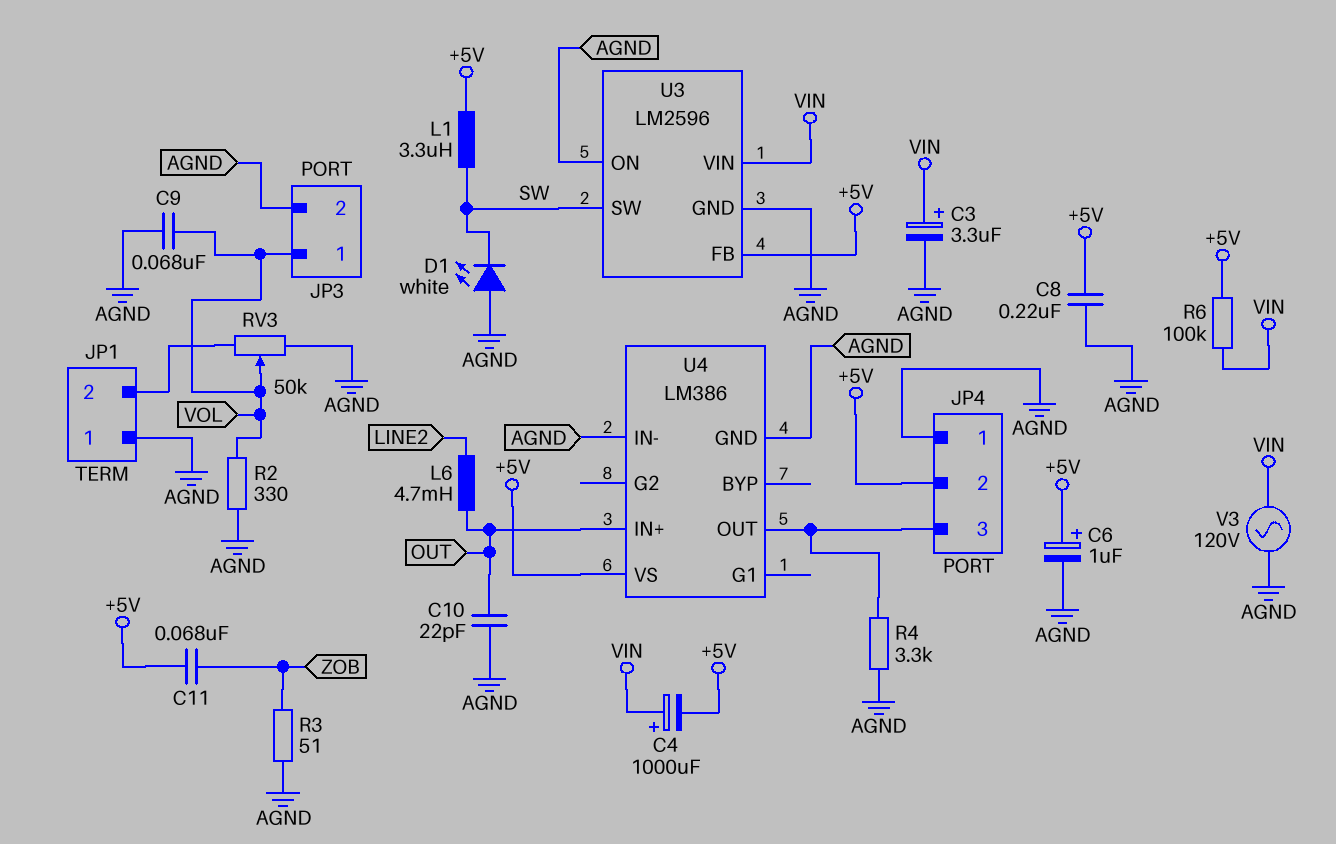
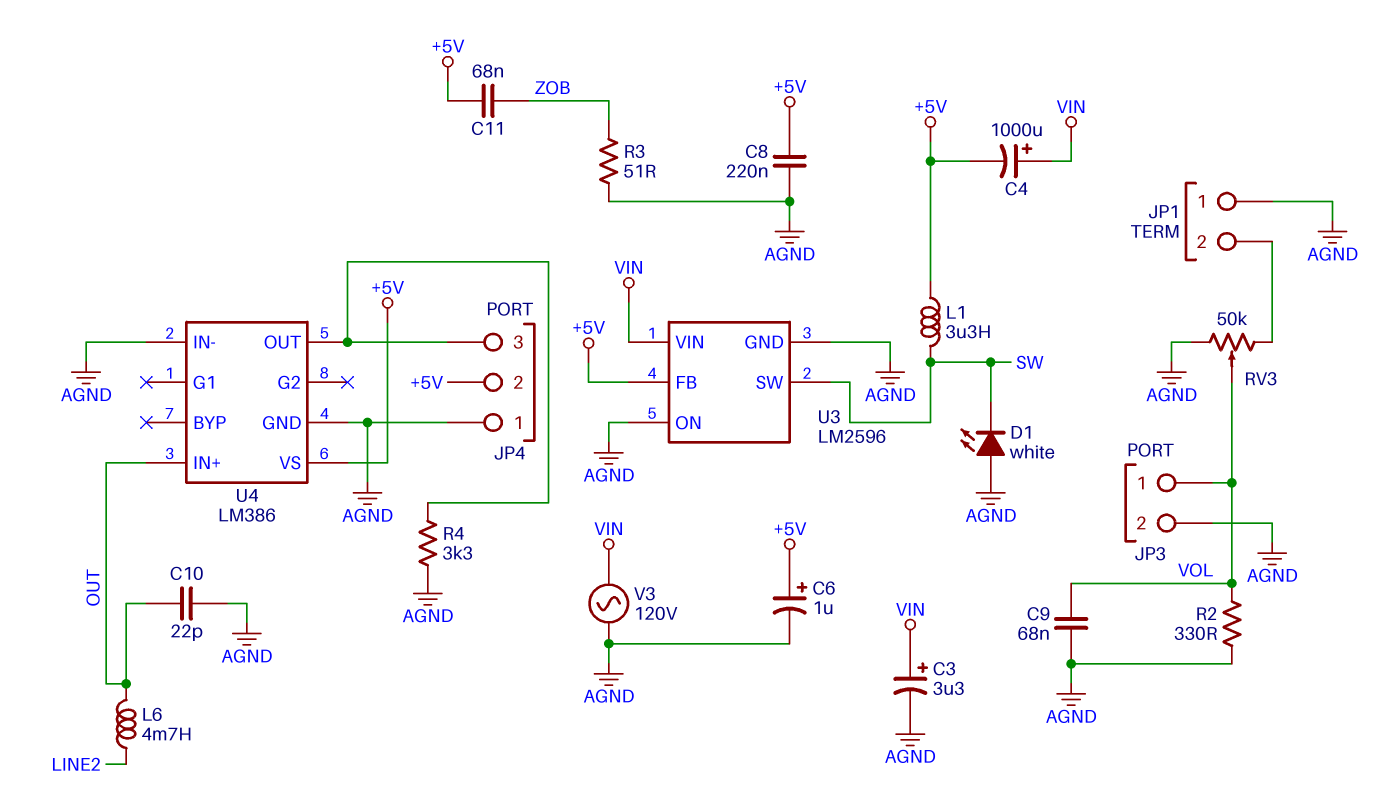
R6: 100k (+5V, VIN) -> none

